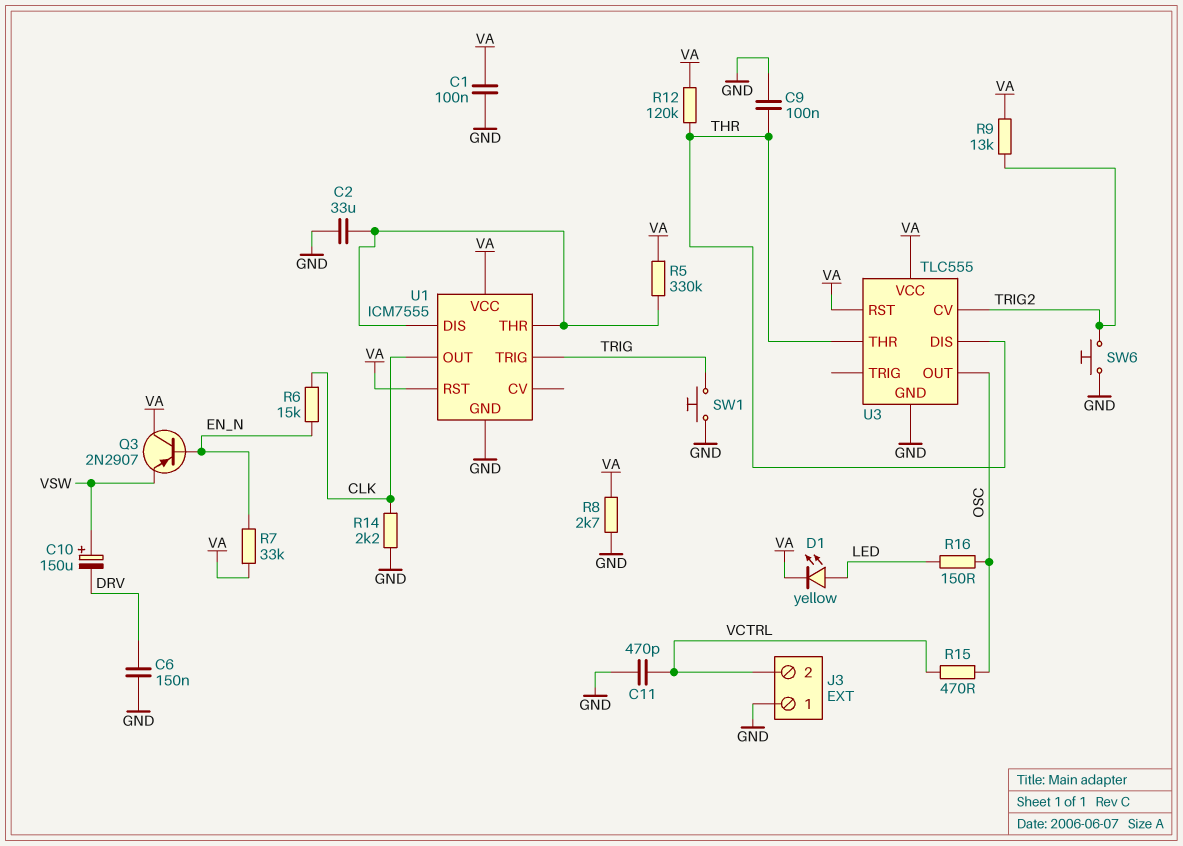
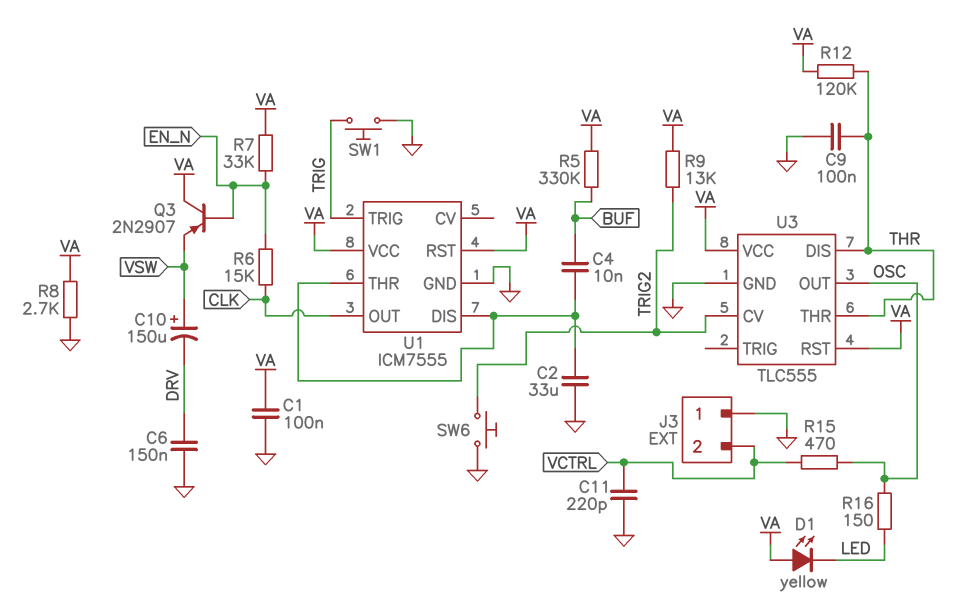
C4: none -> 10nF (BUF, U1/DIS)
C11: 470pF (GND, VCTRL) -> 220pF (GND, VCTRL)
D1: LED yellow (A LED, K VA) -> LED yellow (A VA, K LED)
R5: 330k (U1/DIS, VA) -> 330k (BUF, VA)
R14: 2.2k (CLK, GND) -> none

